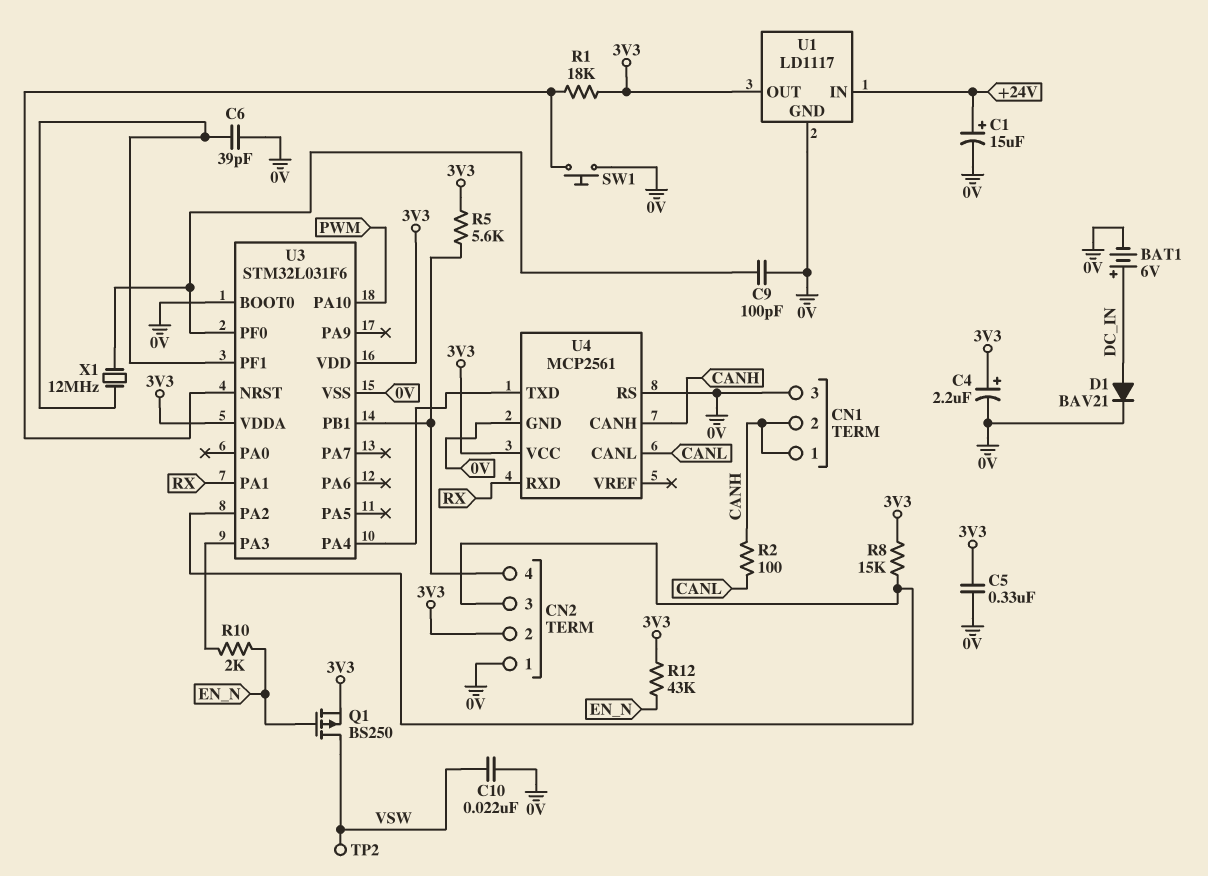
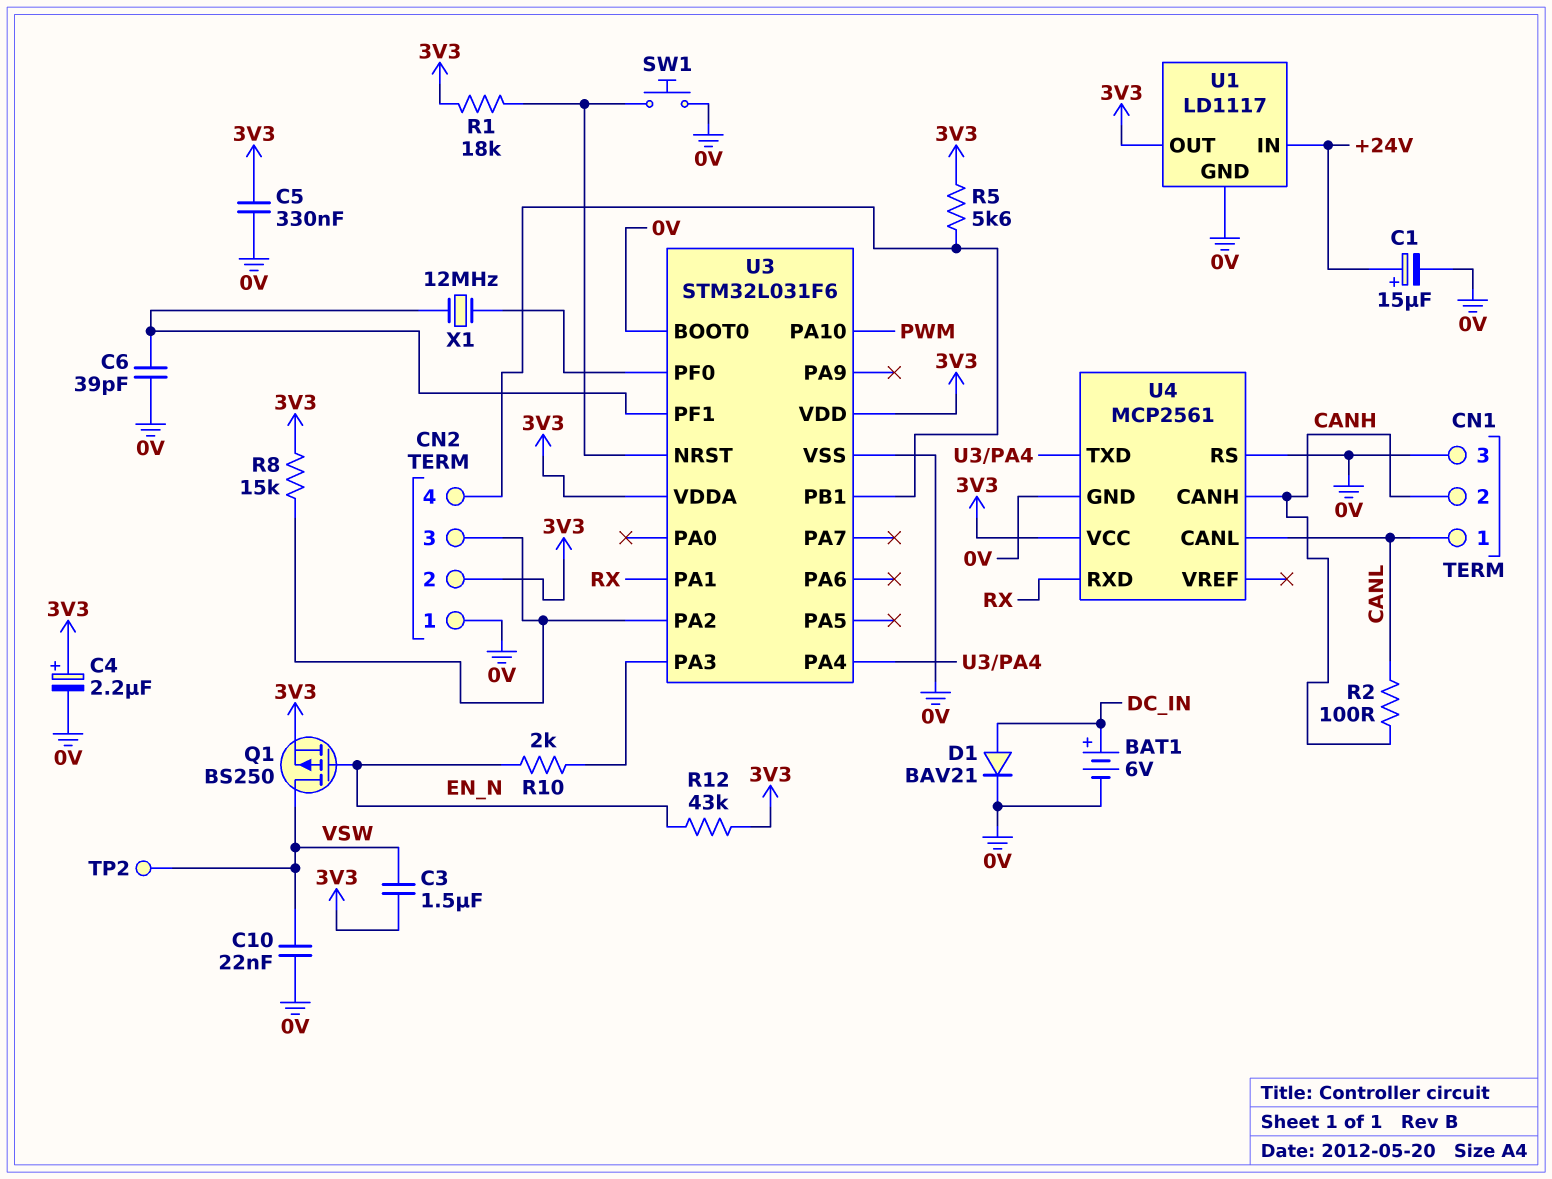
C3: none -> 1.5uF (3V3, VSW)
C9: 100pF (0V, U3/PF0) -> none
CN1 pin 1: CANH -> CANL

